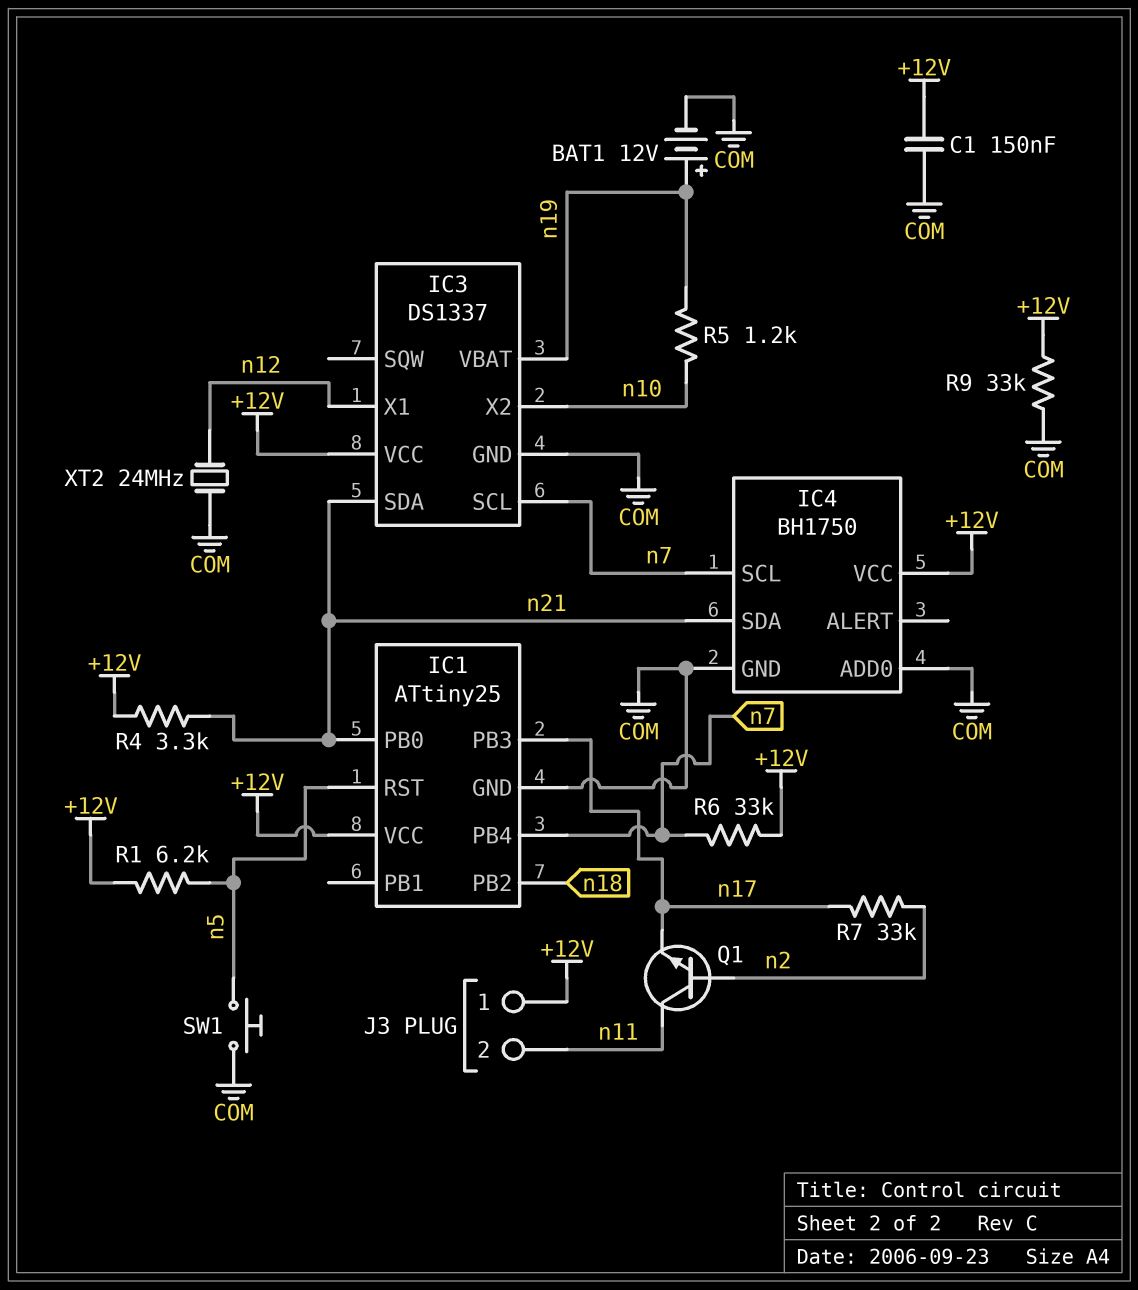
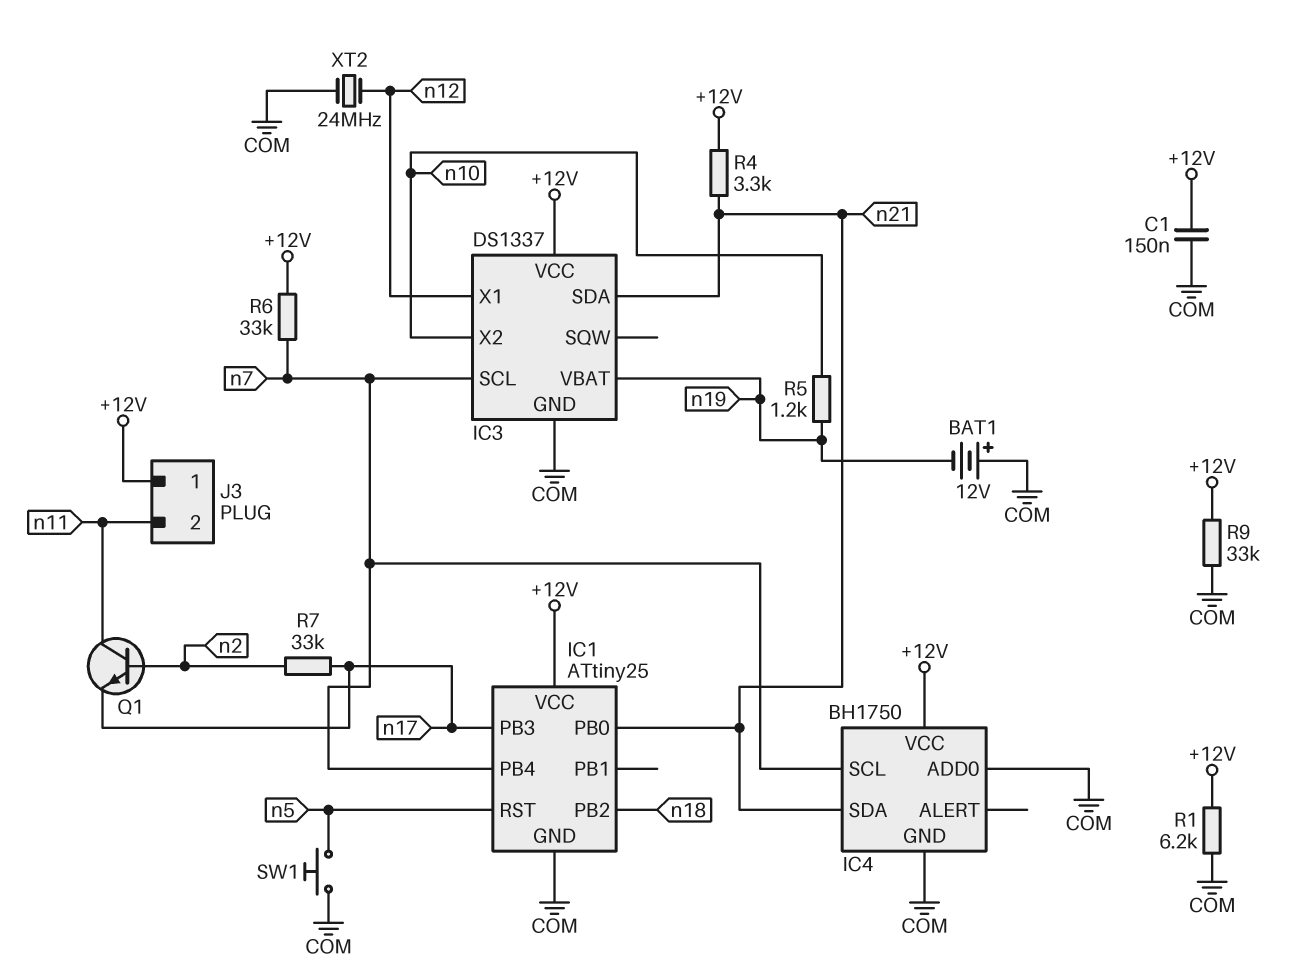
BAT1: 12V (plus n19, minus COM) -> 12V (plus COM, minus n19)
R1: 6.2k (+12V, n5) -> 6.2k (+12V, COM)

